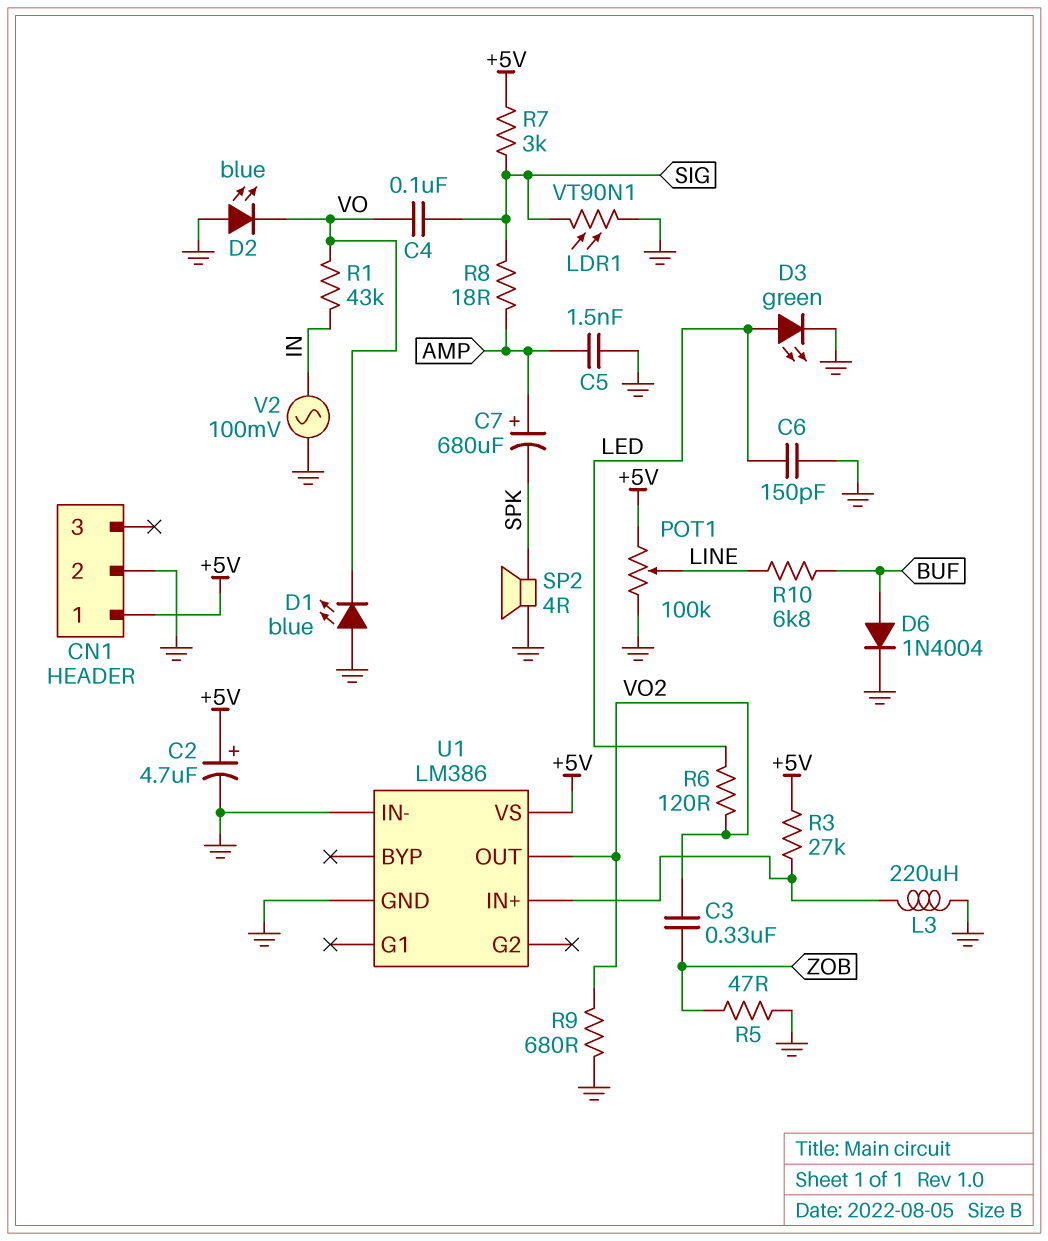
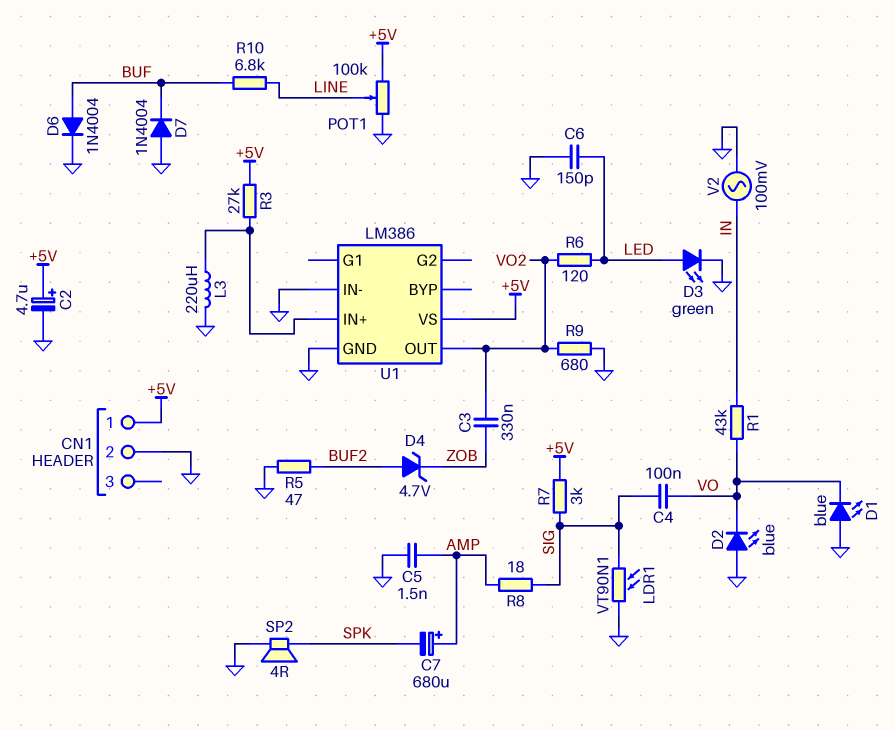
D4: none -> zener 4.7V (A BUF2, K ZOB)
D7: none -> diode 1N4004 (A GND, K BUF)
R5: 47 (GND, ZOB) -> 47 (BUF2, GND)

